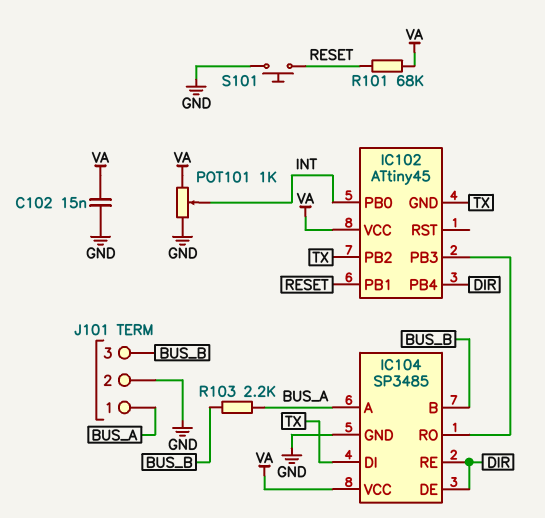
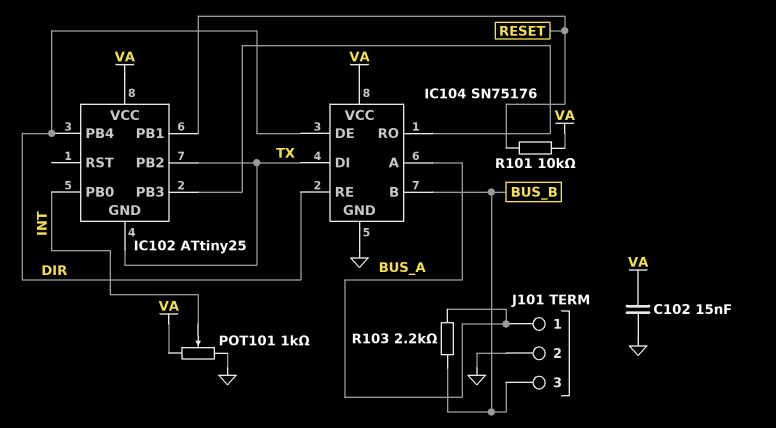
IC102: ATtiny45 -> ATtiny25
IC104: SP3485 -> SN75176
R101: 68k (RESET, VA) -> 10k (RESET, VA)
S101: button (GND, RESET) -> none

